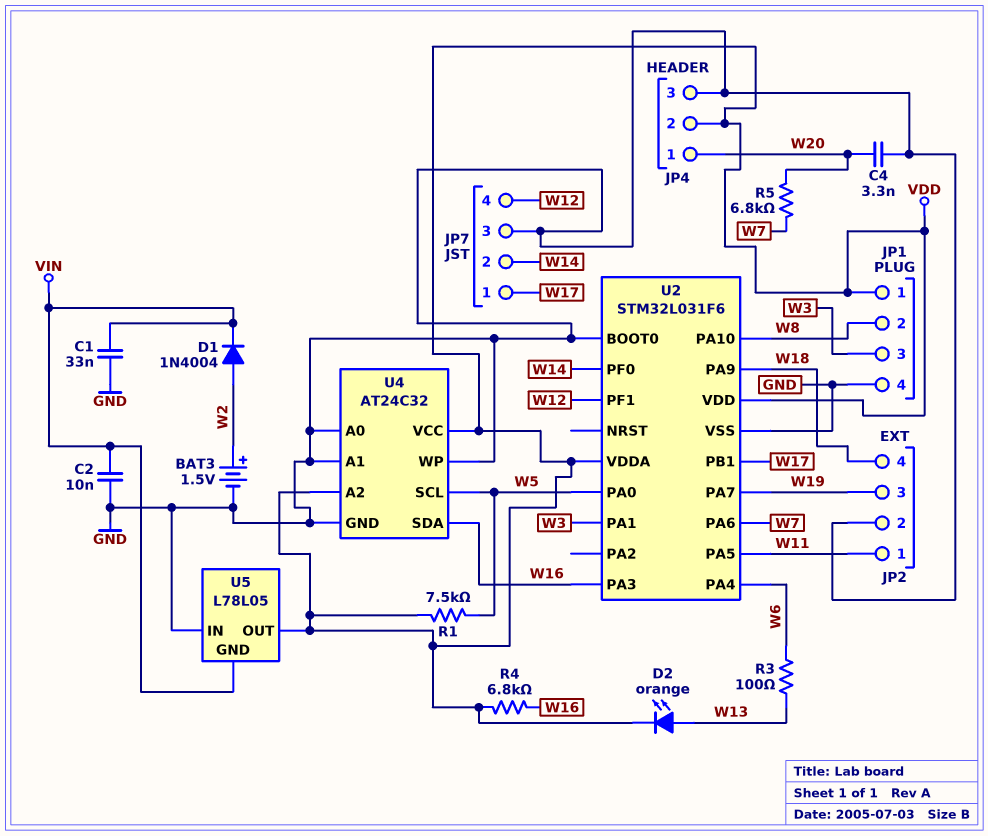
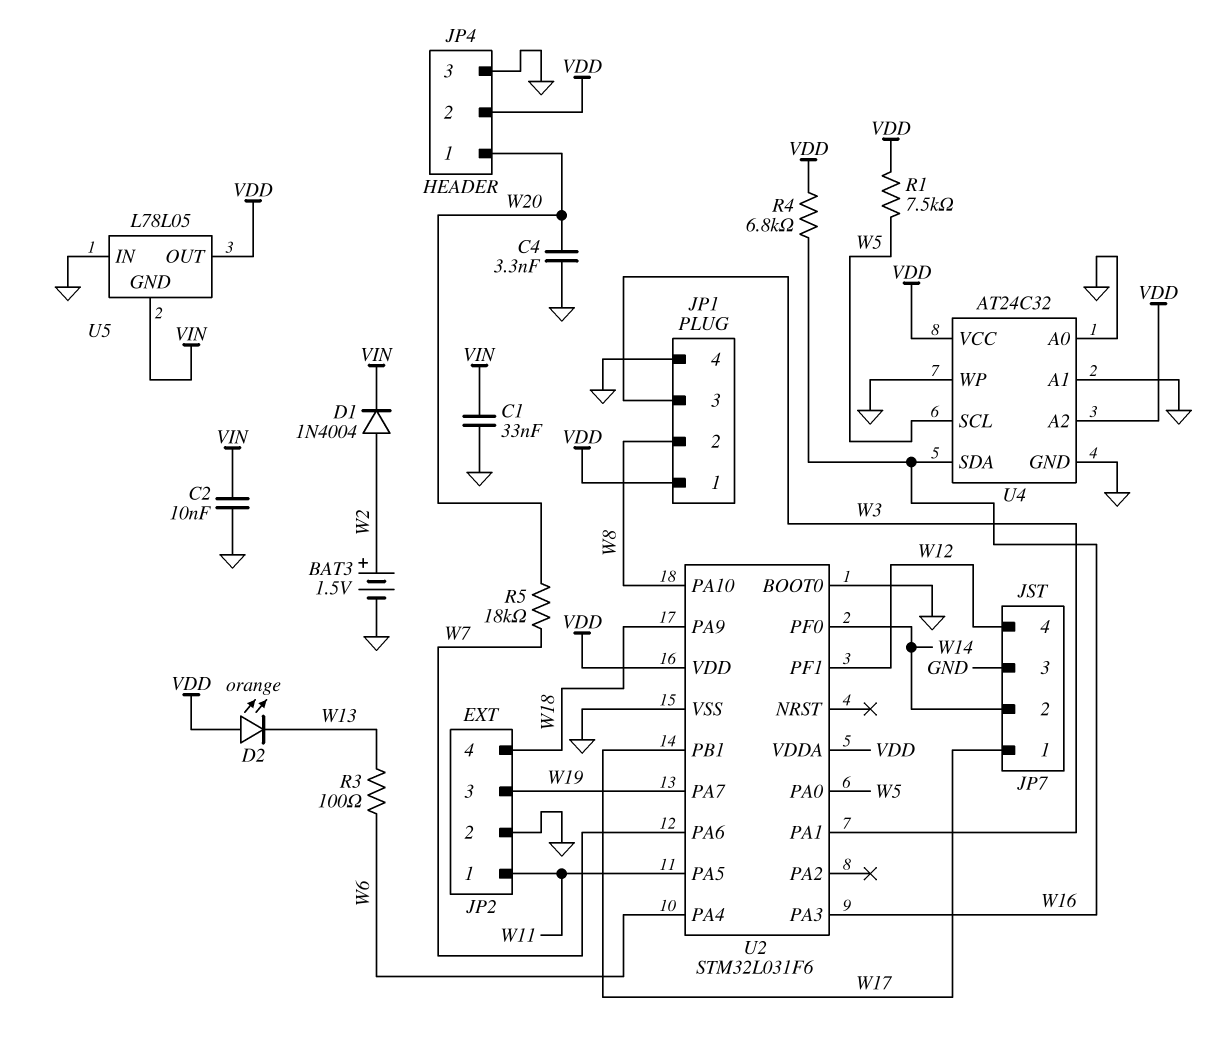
D2: LED orange (A W13, K VDD) -> LED orange (A VDD, K W13)
R5: 6.8k (W7, W20) -> 18k (W7, W20)

